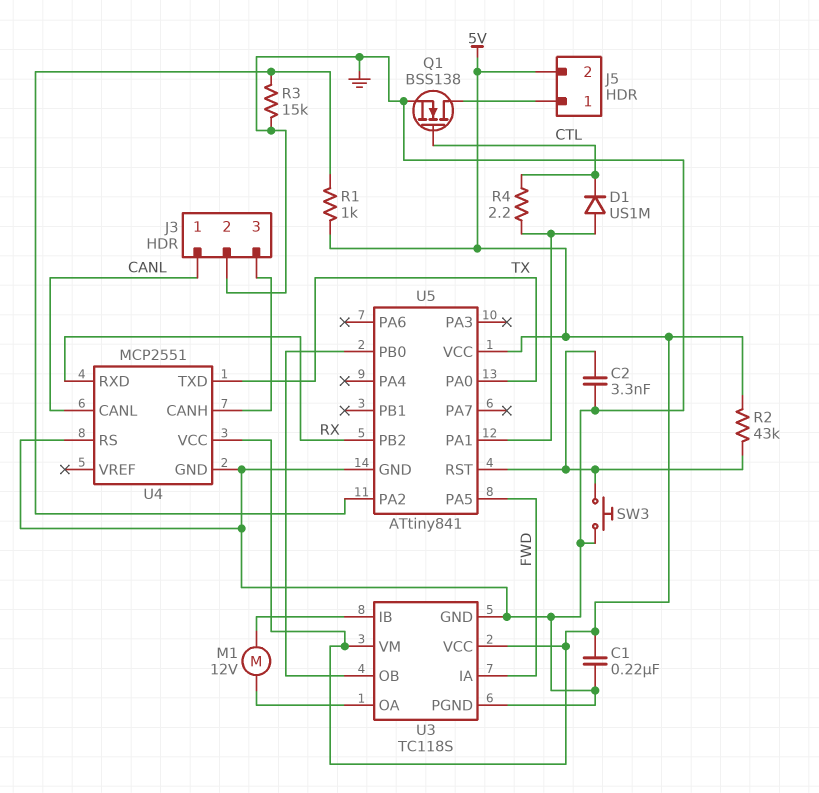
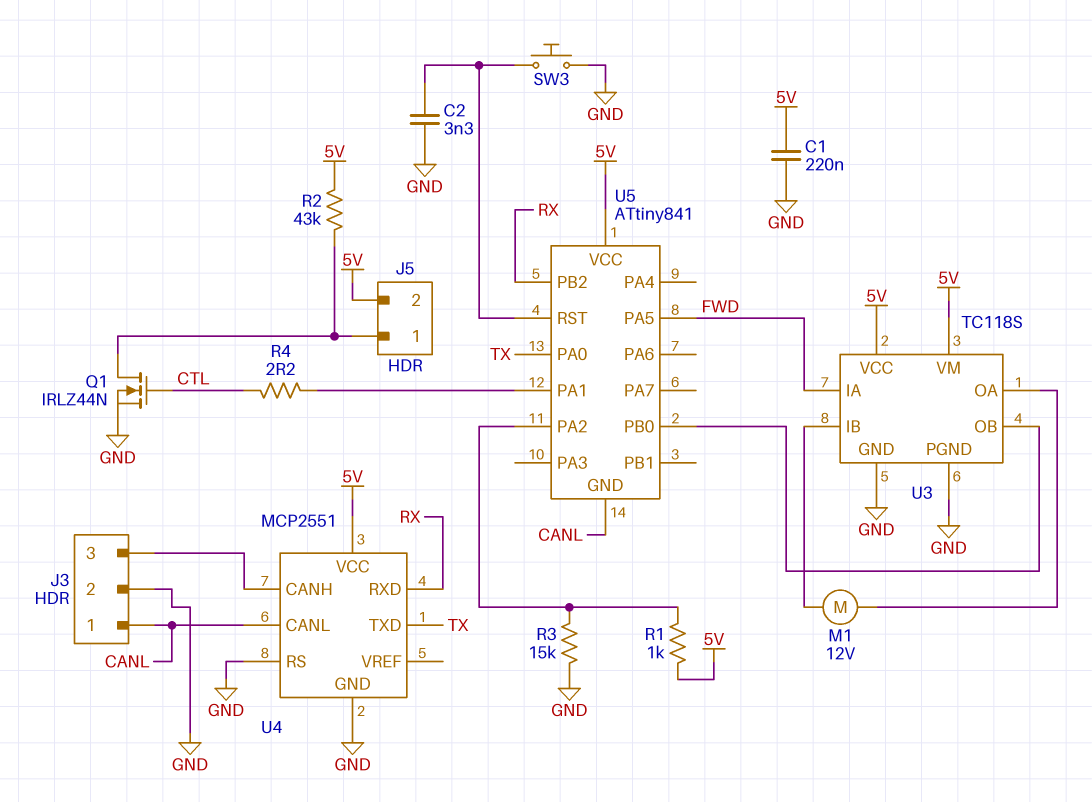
D1: diode US1M (A U5/PA1, K CTL) -> none
Q1: NMOS BSS138 (G CTL, D J5/1, S GND) -> NMOS IRLZ44N (G CTL, D J5/1, S GND)
R2: 43k (5V, U5/RST) -> 43k (5V, J5/1)
U5 pin GND: GND -> CANL

